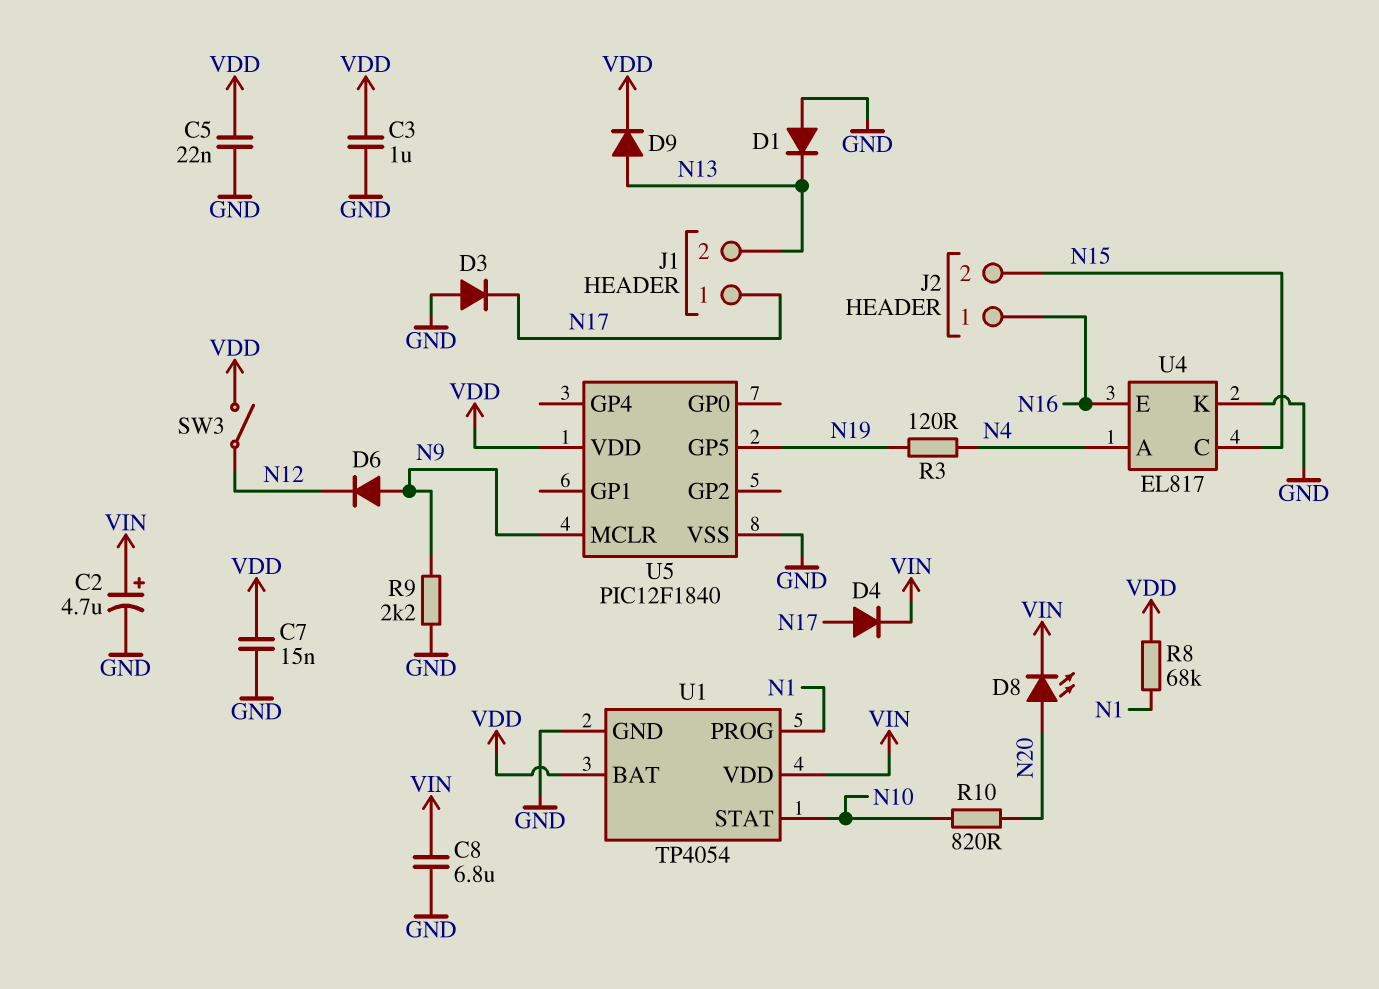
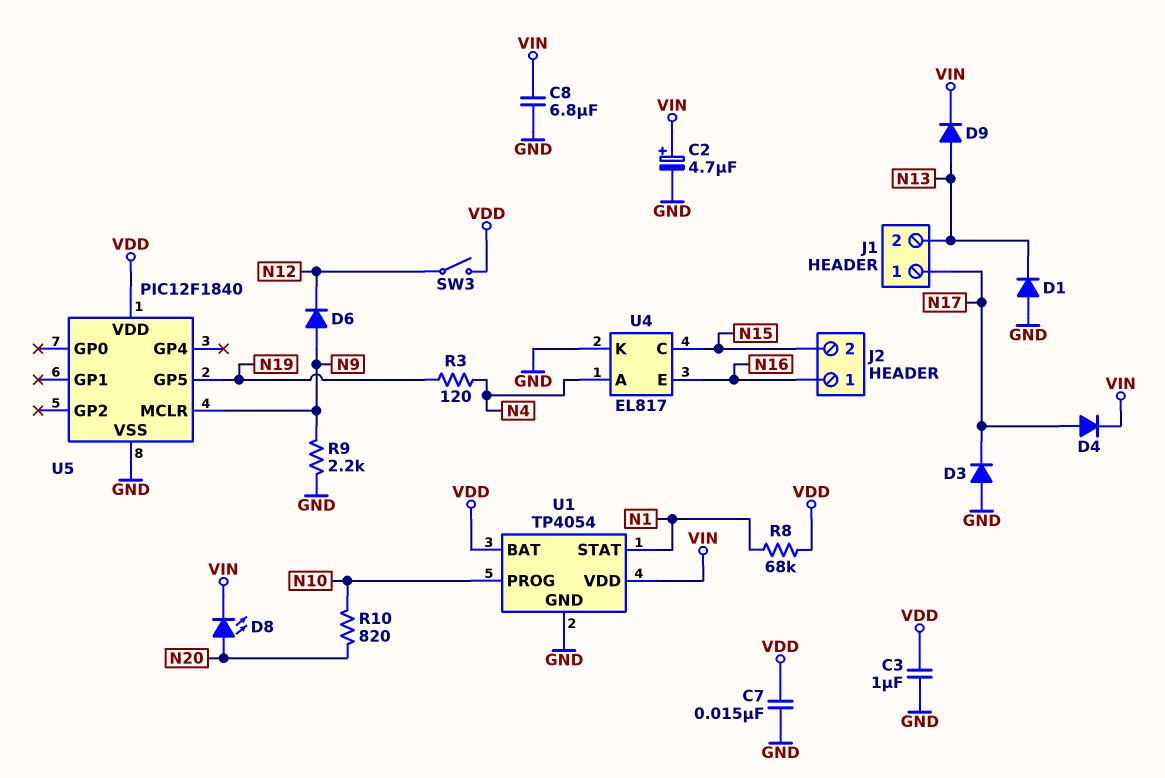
C5: 22nF (GND, VDD) -> none
D9: diode (A N13, K VDD) -> diode (A N13, K VIN)
U1 pin PROG: N1 -> N10
U1 pin STAT: N10 -> N1

